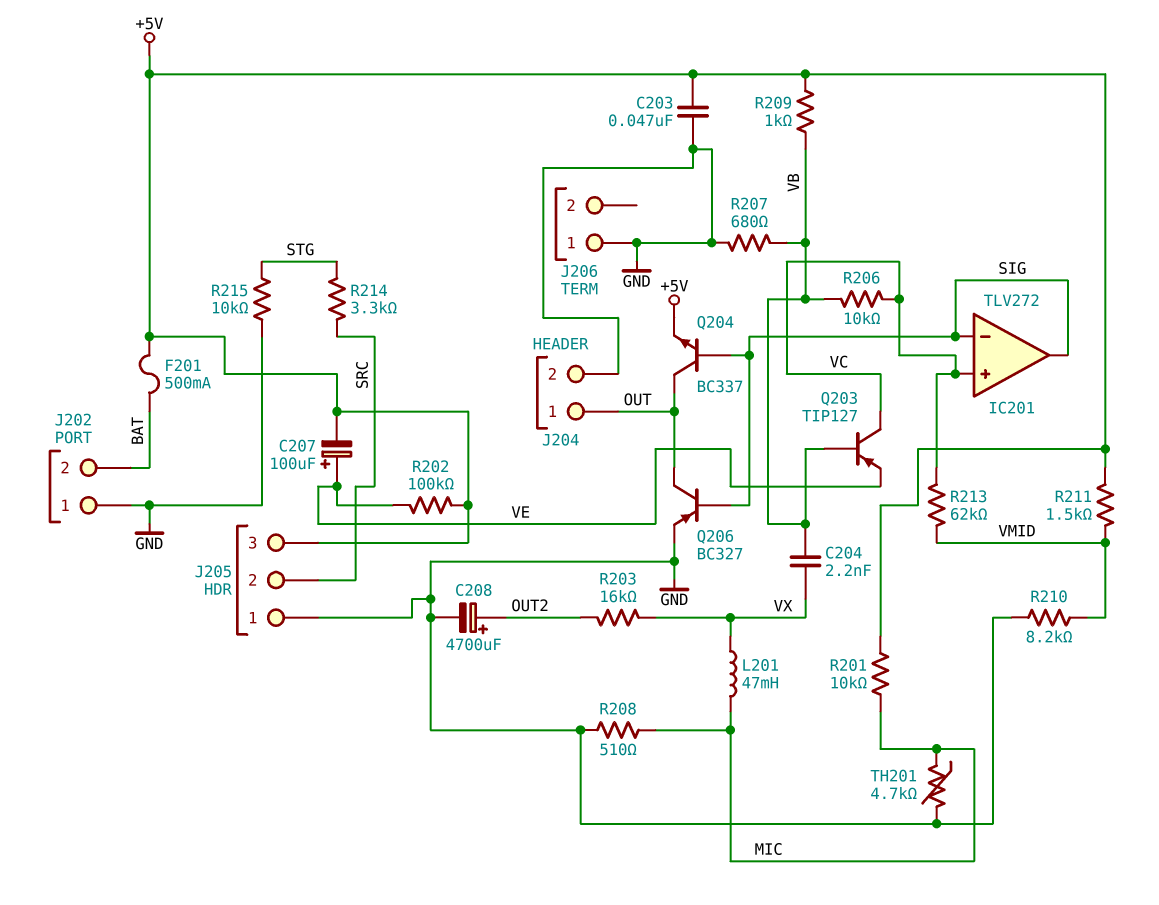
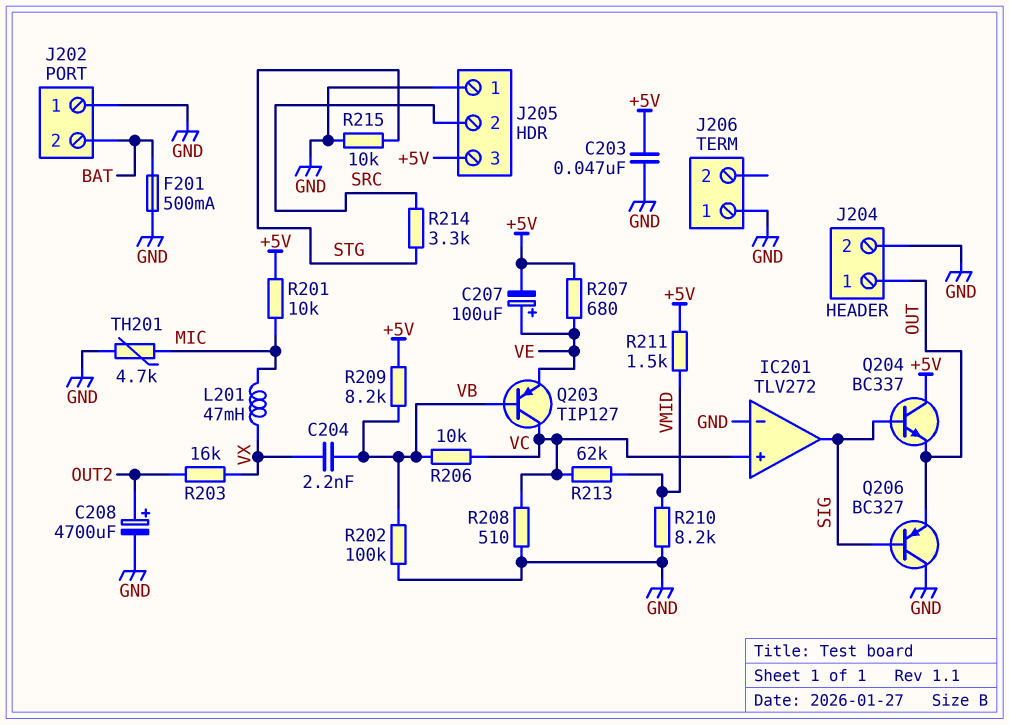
F201: 500mA (+5V, BAT) -> 500mA (BAT, GND)
IC201 pin in-: SIG -> GND
Q204: NPN BC337 (B SIG, C OUT, E +5V) -> NPN BC337 (B SIG, C +5V, E OUT)
Q206: PNP BC327 (B SIG, C OUT, E GND) -> PNP BC327 (B SIG, C GND, E OUT)
R202: 100k (+5V, VE) -> 100k (GND, VB)
R207: 680 (GND, VB) -> 680 (+5V, VE)
R208: 510 (GND, MIC) -> 510 (GND, VC)
R209: 1k (+5V, VB) -> 8.2k (+5V, VB)

